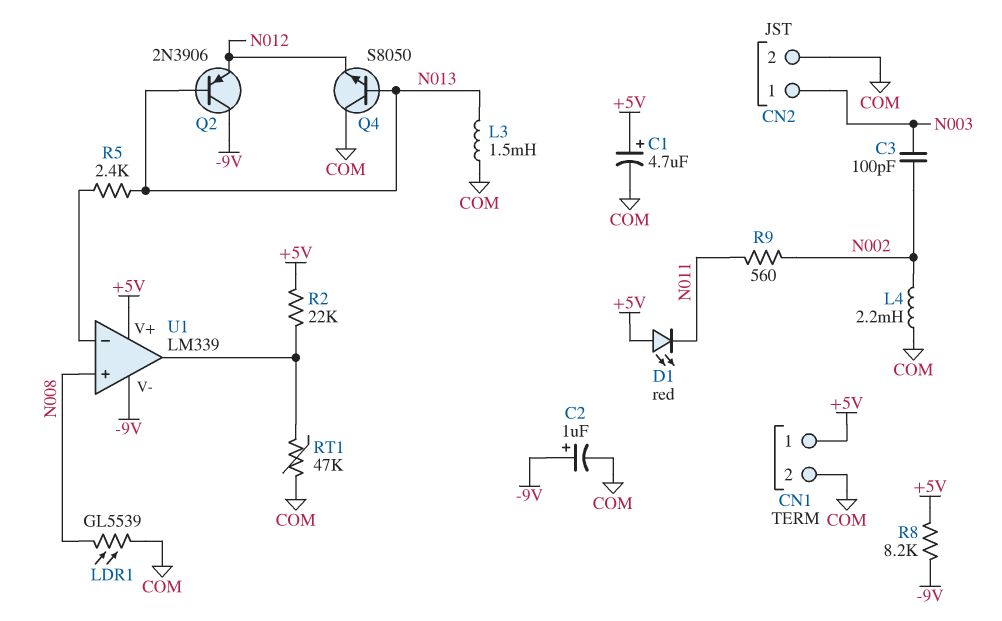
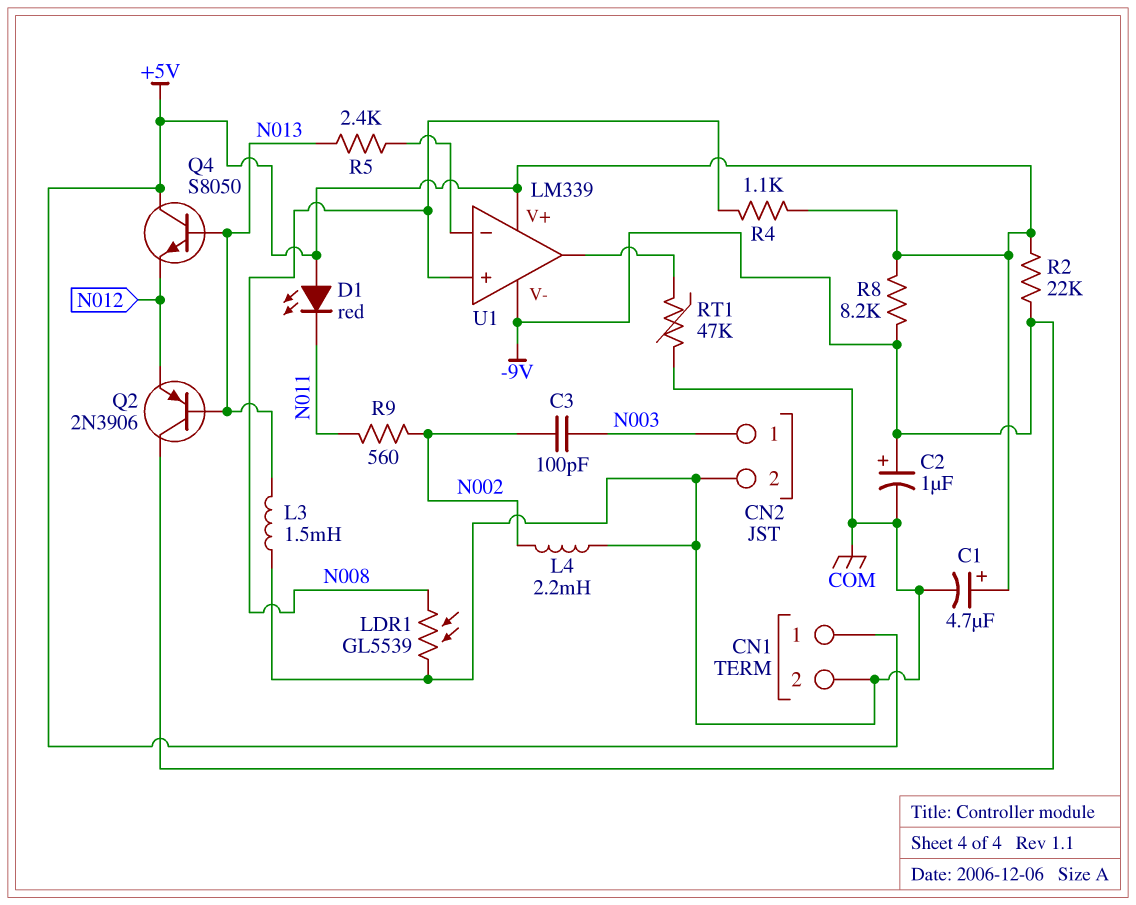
Q4: NPN S8050 (B N013, C COM, E N012) -> NPN S8050 (B N013, C +5V, E N012)
R2: 22k (+5V, U1/out) -> 22k (+5V, -9V)
R4: none -> 1.1k (+5V, N008)

